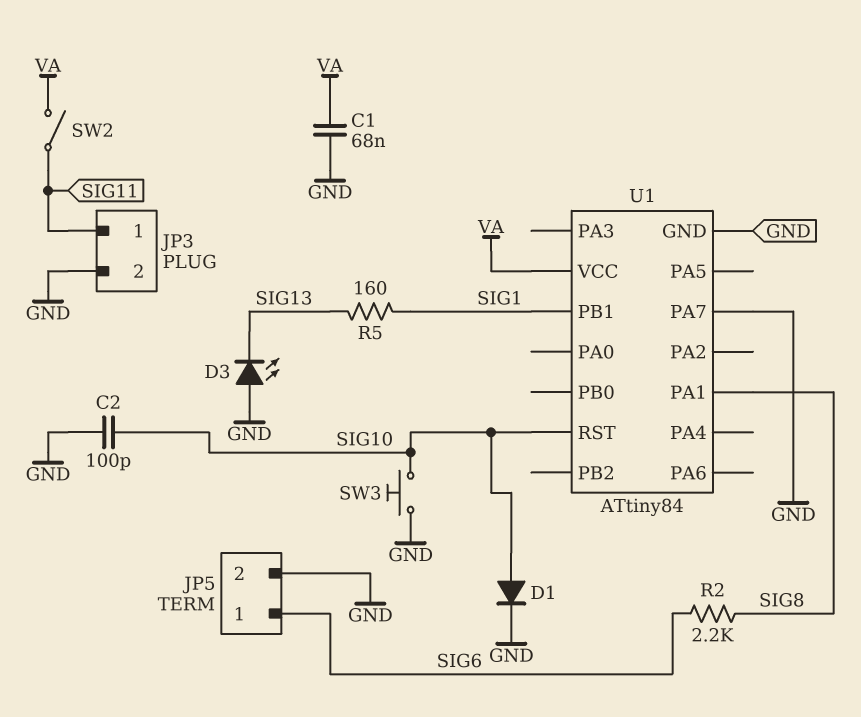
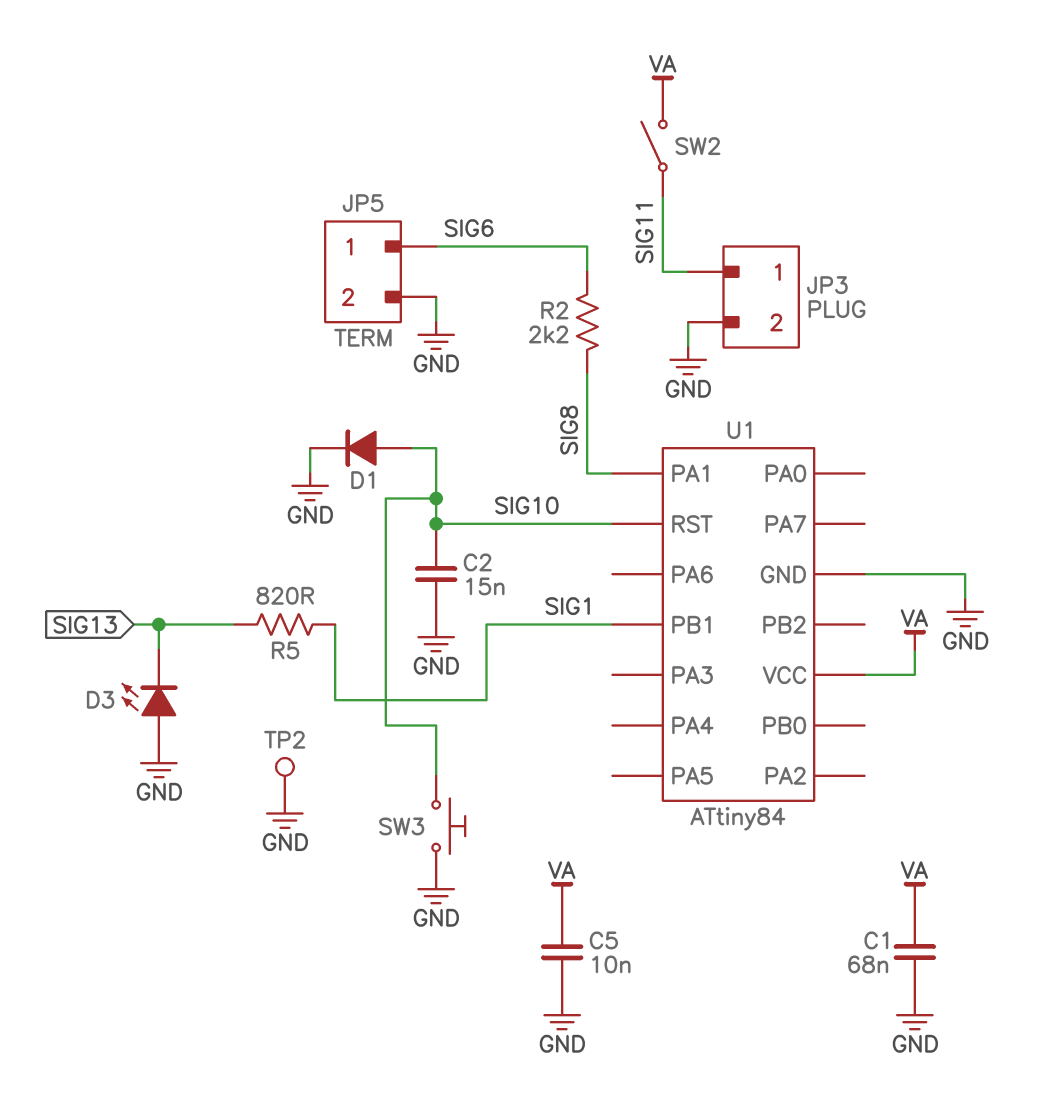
C2: 100pF (GND, SIG10) -> 15nF (GND, SIG10)
C5: none -> 10nF (GND, VA)
R5: 160 (SIG1, SIG13) -> 820 (SIG1, SIG13)
TP2: none -> test point (GND)
U1 pin PA7: GND -> none

